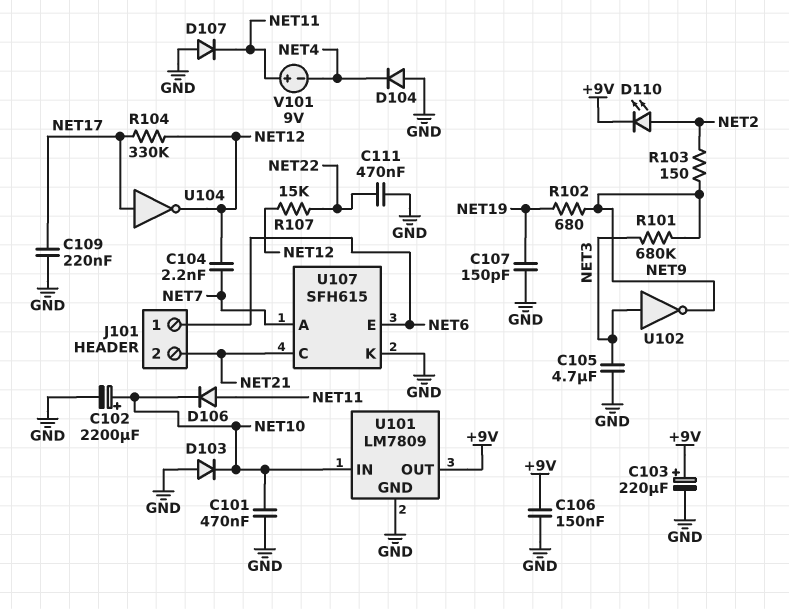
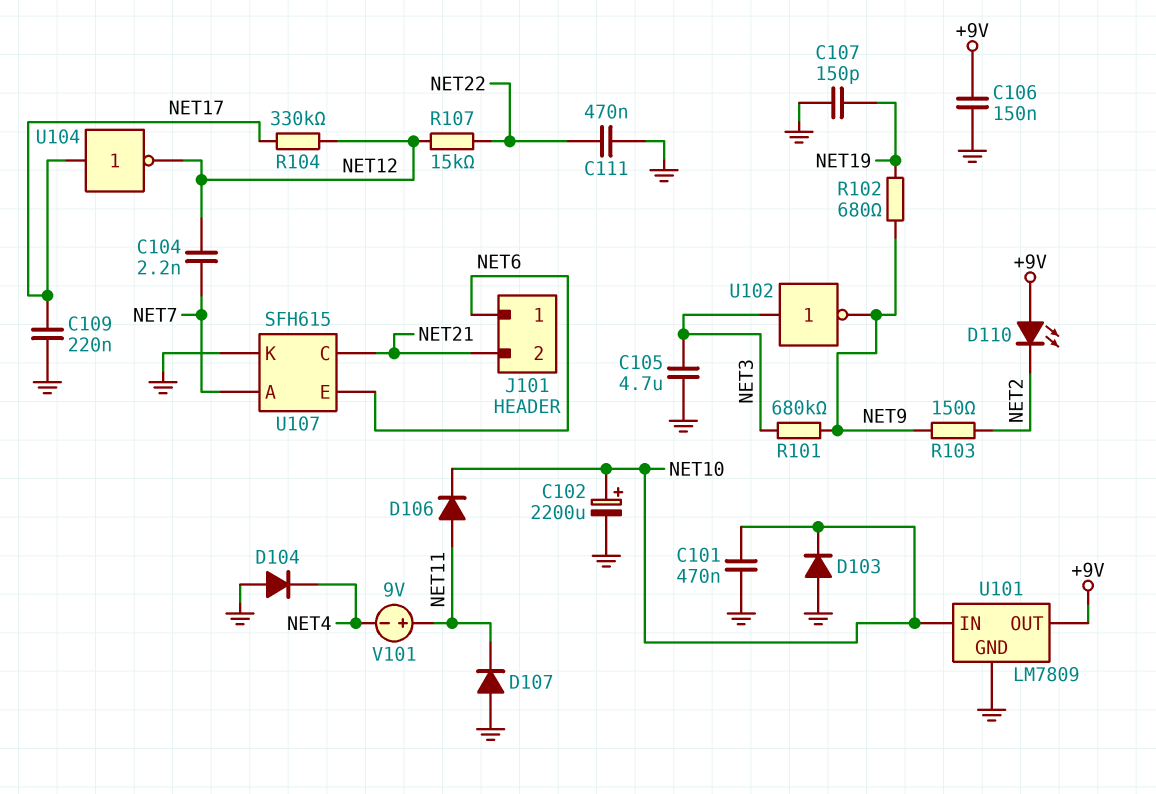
C103: 220uF (plus +9V, minus GND) -> none
D110: LED (A NET2, K +9V) -> LED (A +9V, K NET2)

